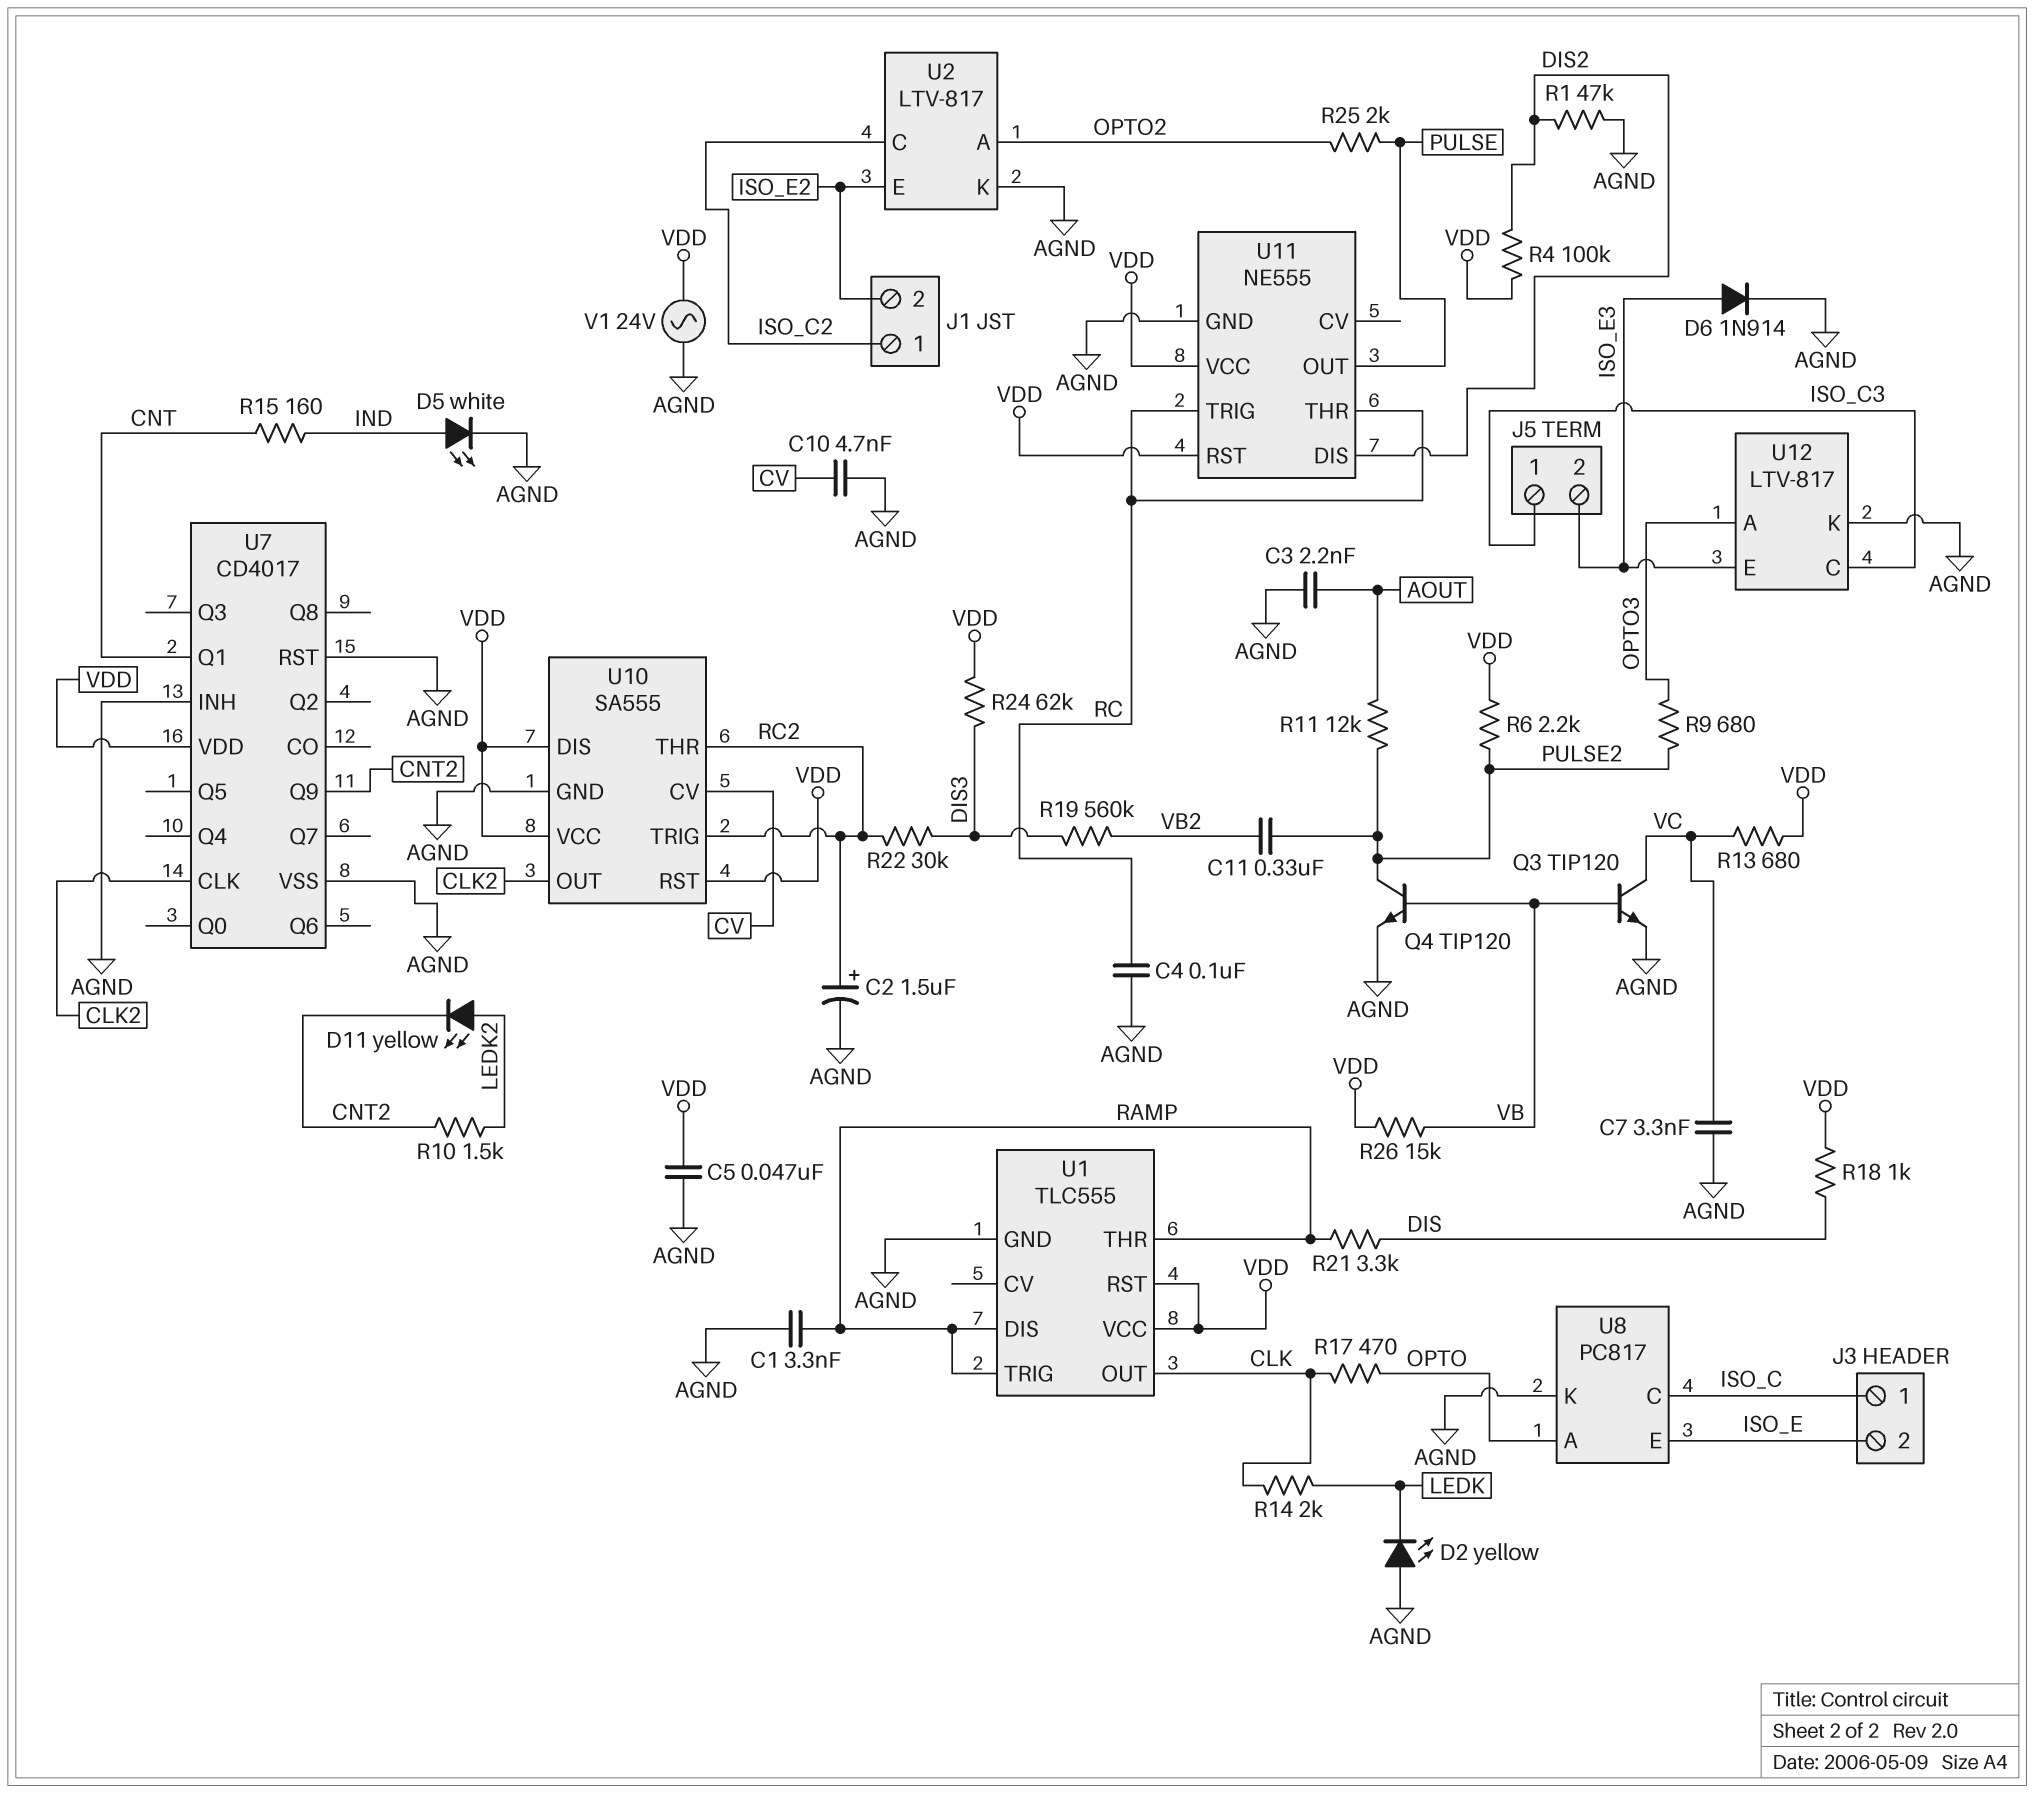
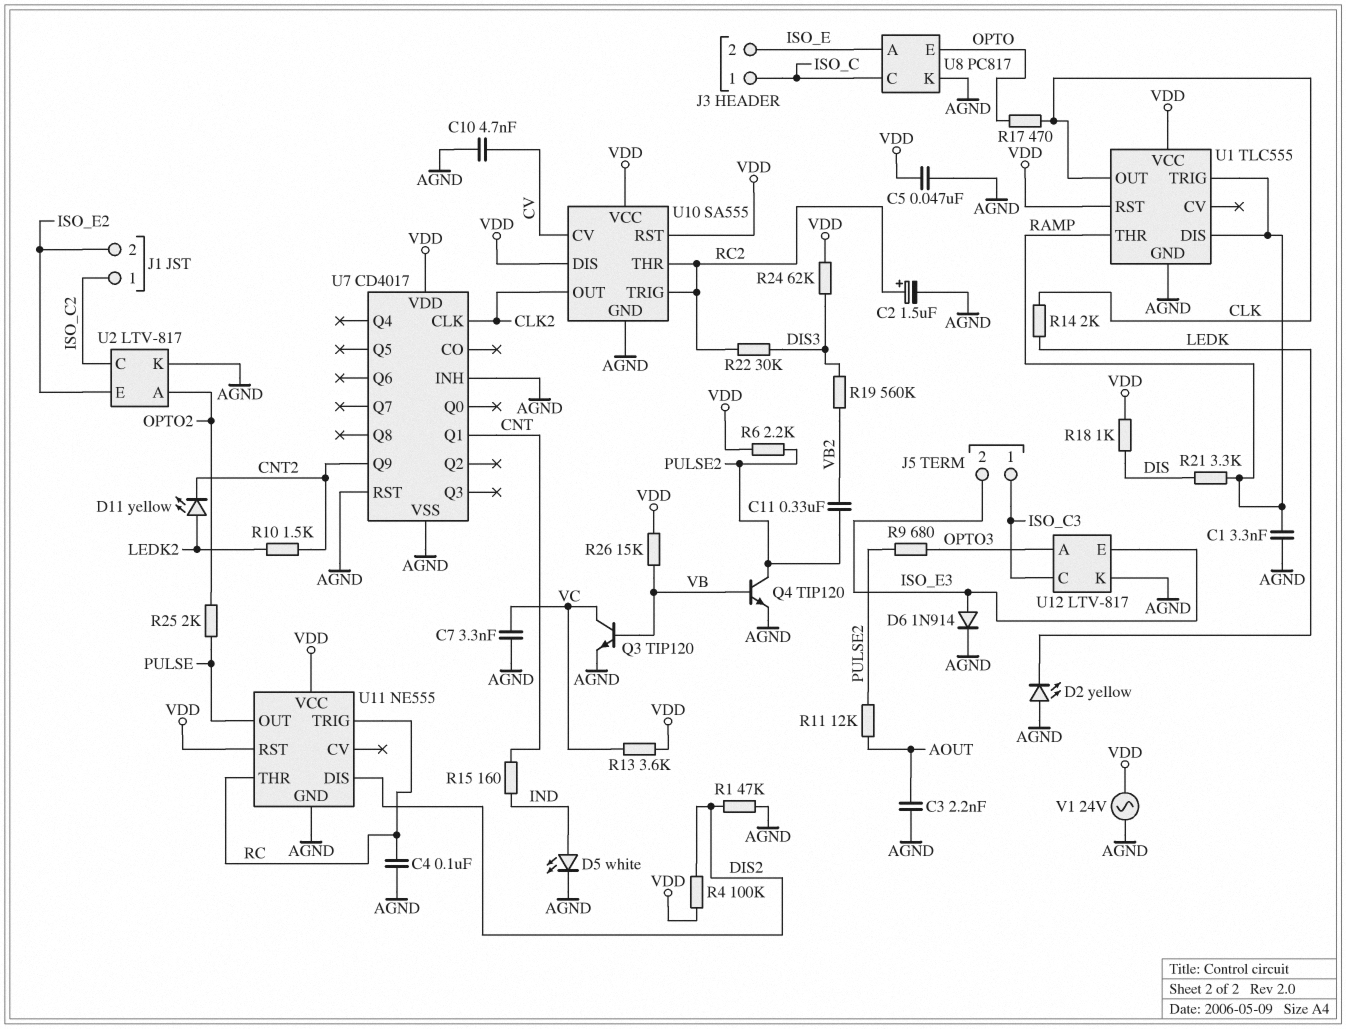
R13: 680 (VC, VDD) -> 3.6k (VC, VDD)
U8 pin A: OPTO -> ISO_E
U8 pin E: ISO_E -> OPTO

